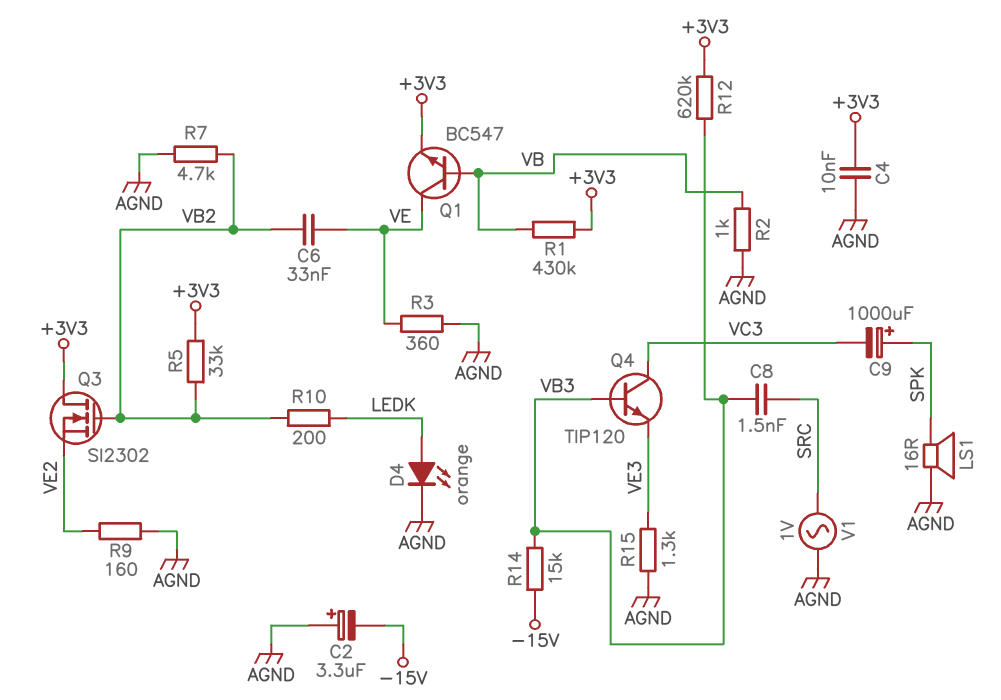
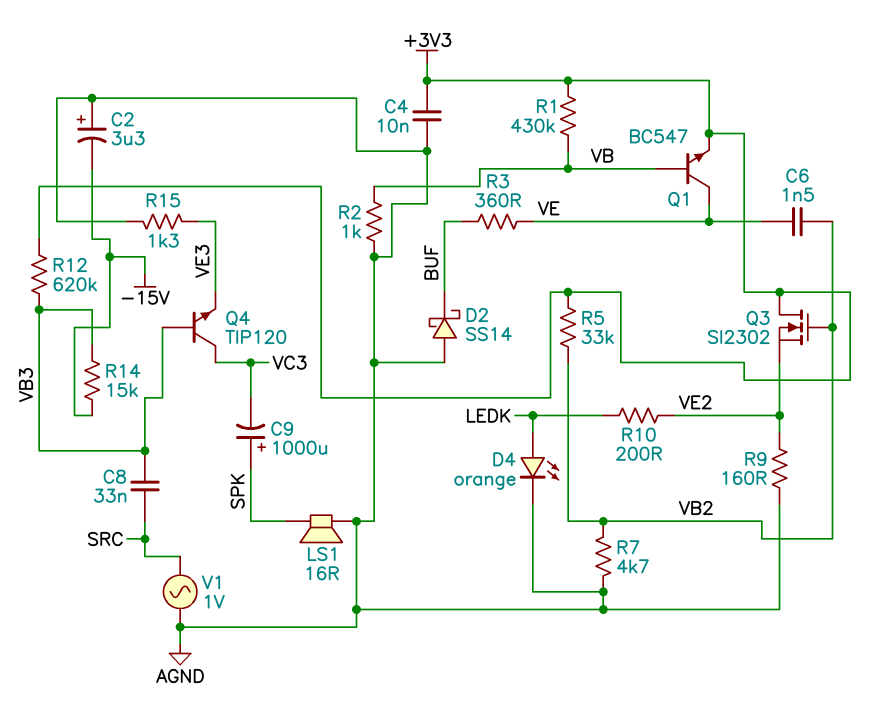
C6: 33nF (VB2, VE) -> 1.5nF (VB2, VE)
C8: 1.5nF (SRC, VB3) -> 33nF (SRC, VB3)
D2: none -> schottky SS14 (A AGND, K BUF)
R3: 360 (AGND, VE) -> 360 (BUF, VE)
R10: 200 (LEDK, VB2) -> 200 (LEDK, VE2)

